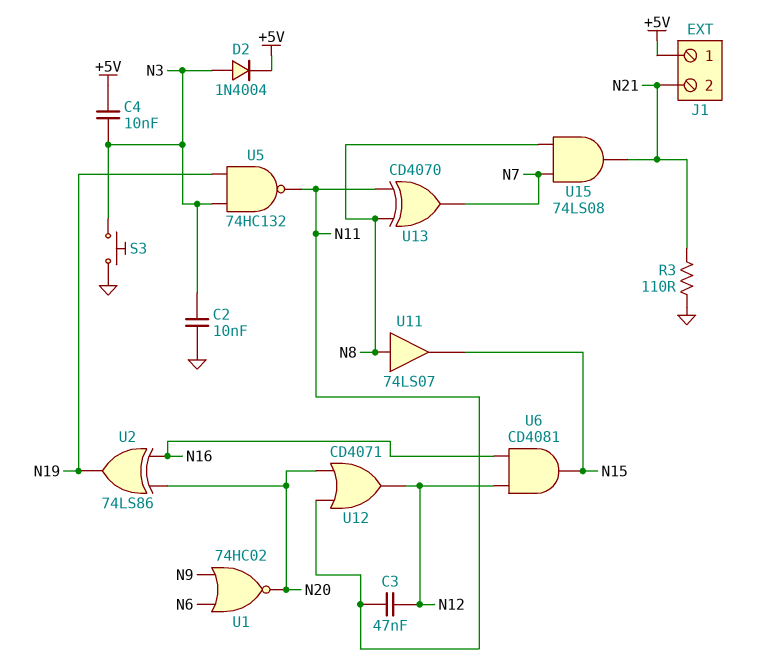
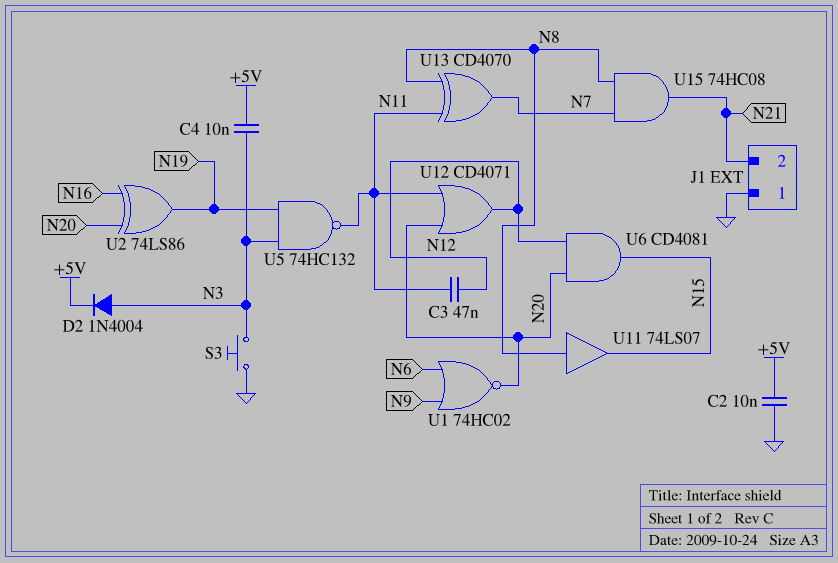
C2: 10nF (GND, N3) -> 10nF (+5V, GND)
J1 pin 1: +5V -> GND
R3: 110 (GND, N21) -> none
U6: AND CD4081 (in N12, in N16, out N15) -> AND CD4081 (in N12, in N20, out N15)
U15: AND 74LS08 (in N7, in N8, out N21) -> AND 74HC08 (in N7, in N8, out N21)

